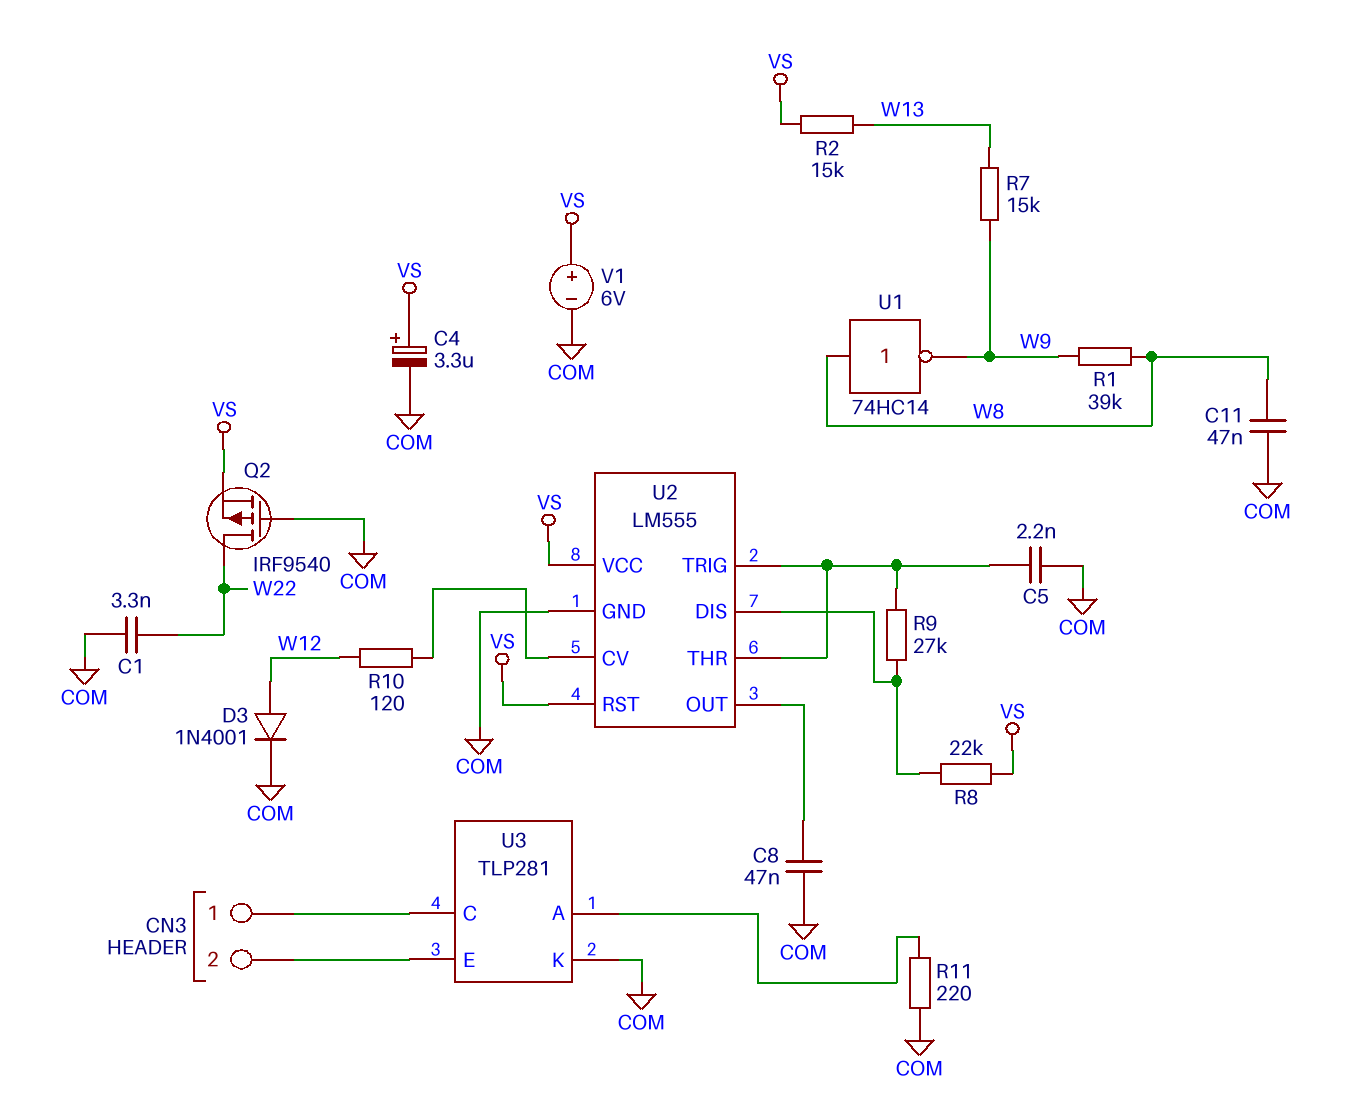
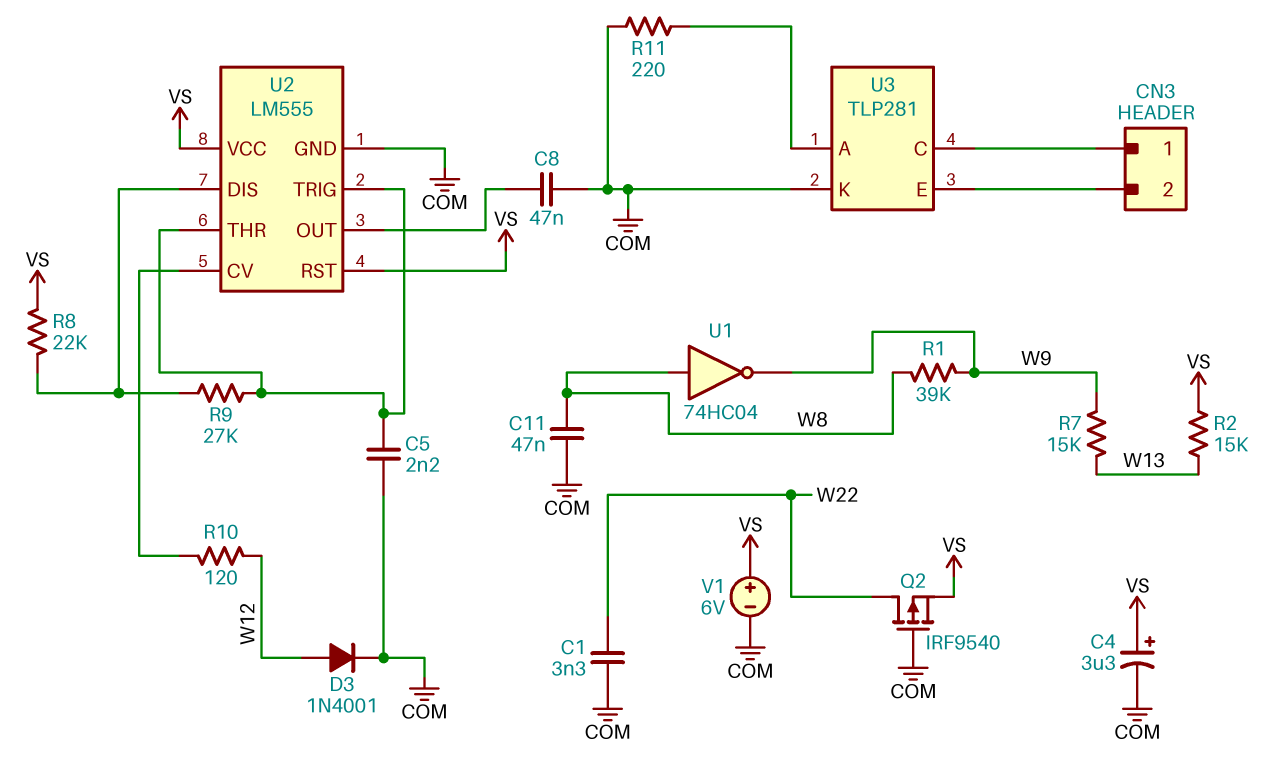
U1: NOT 74HC14 (in W8, out W9) -> NOT 74HC04 (in W8, out W9)

